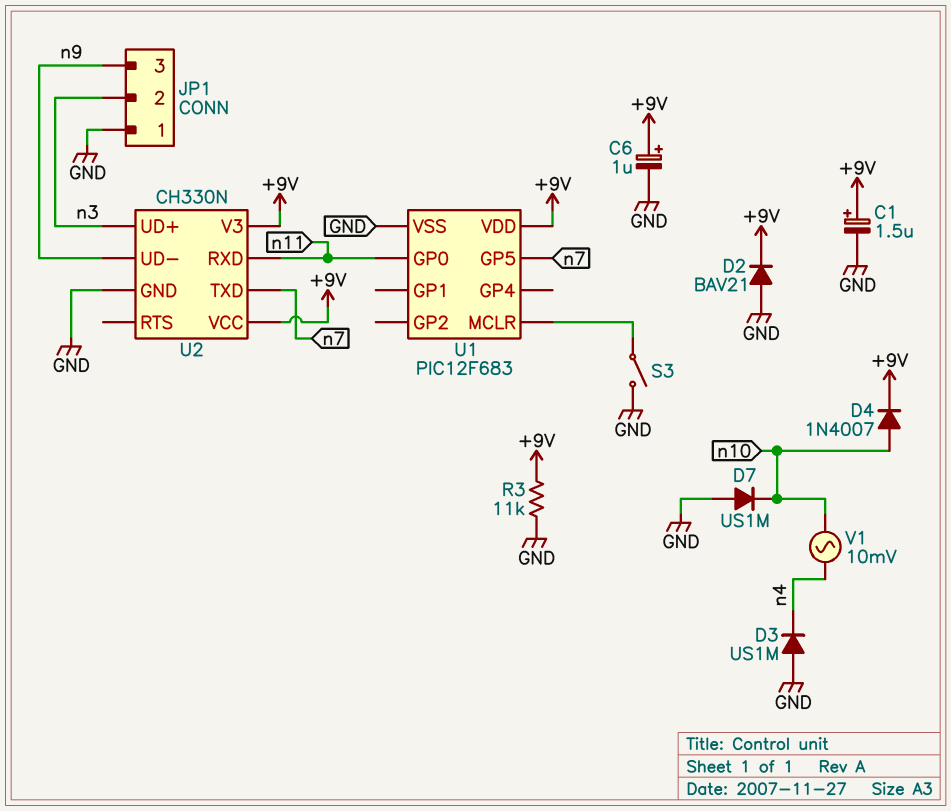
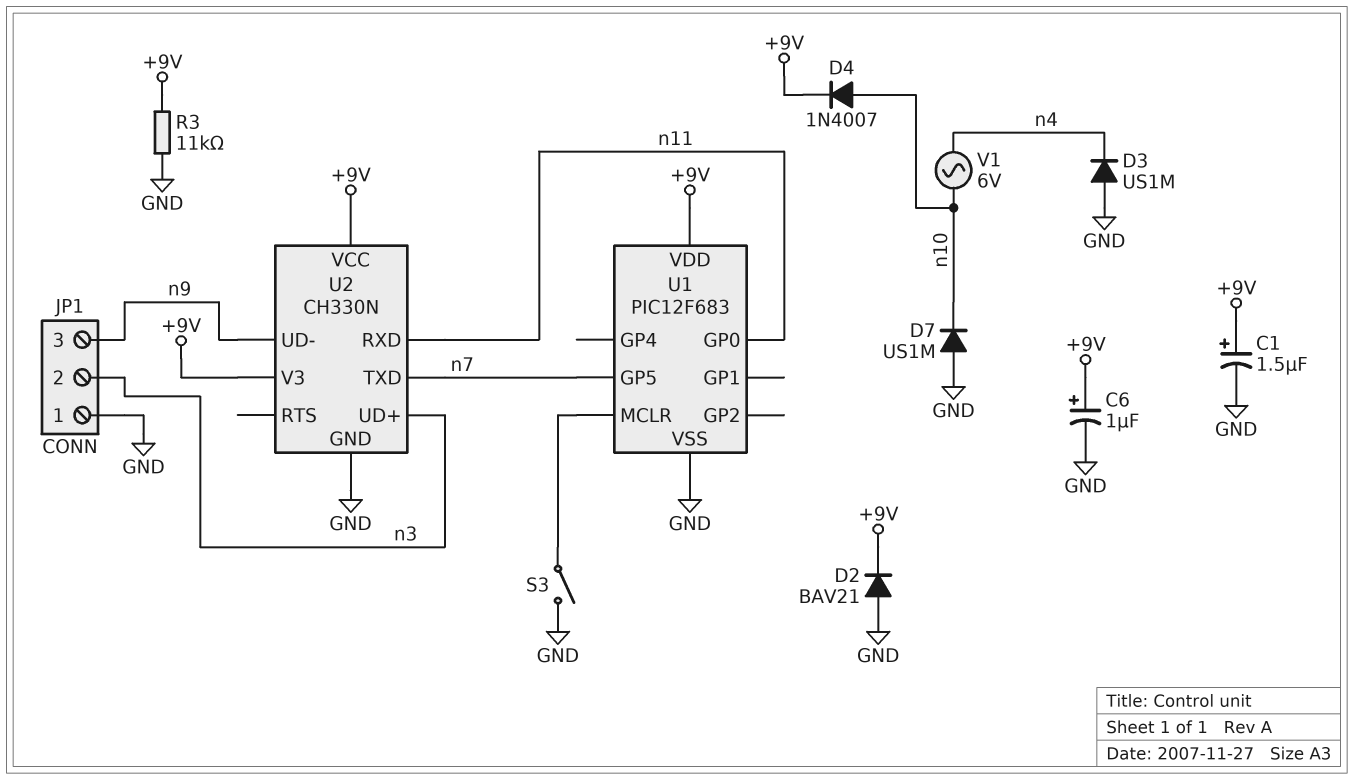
V1: AC 10mV (n4, n10) -> AC 6V (n4, n10)

